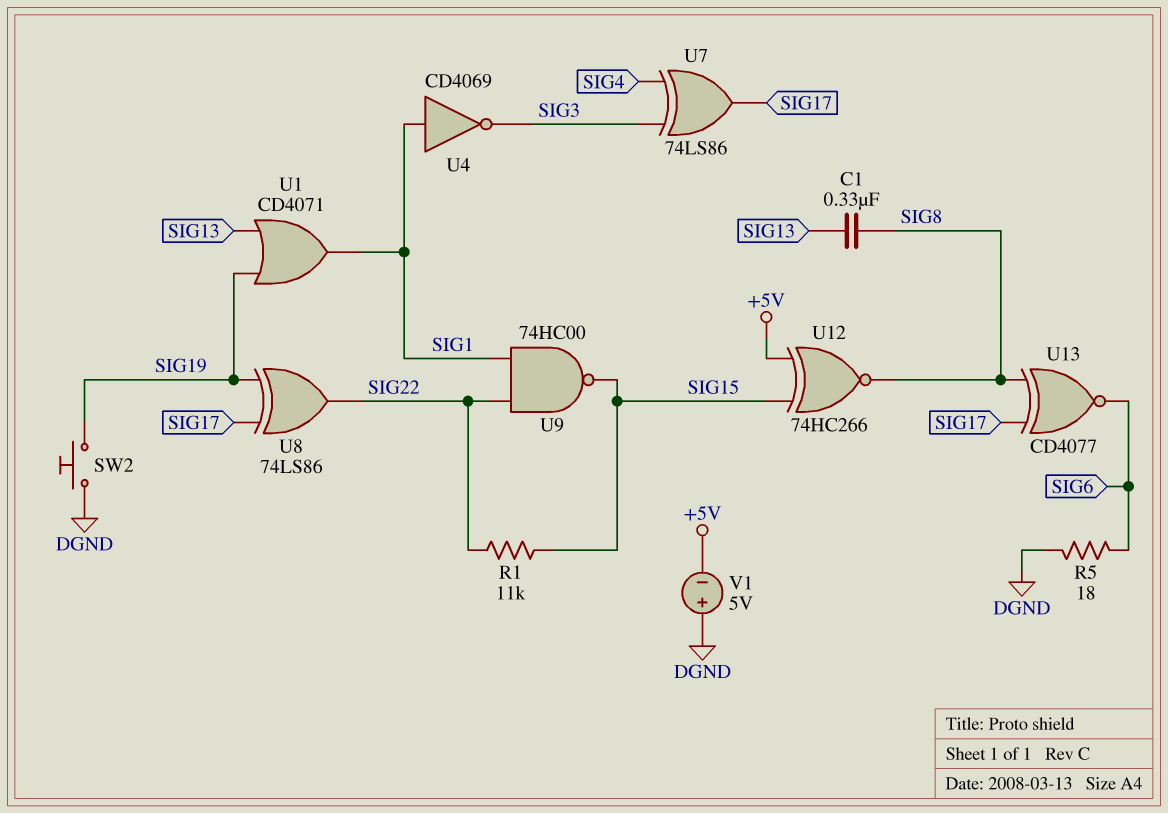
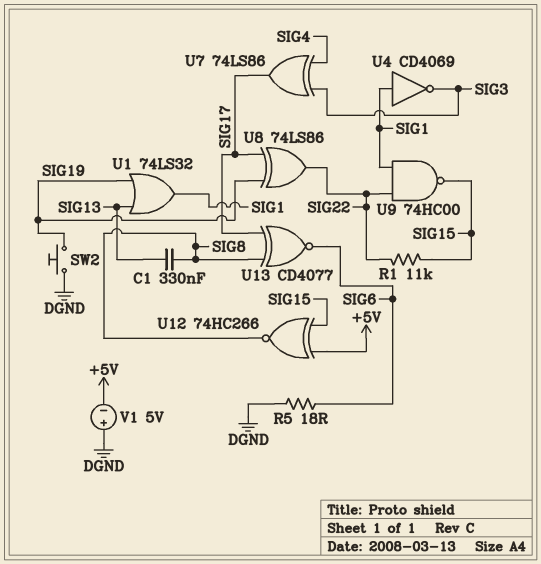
U1: OR CD4071 (in SIG13, in SIG19, out SIG1) -> OR 74LS32 (in SIG13, in SIG19, out SIG1)

